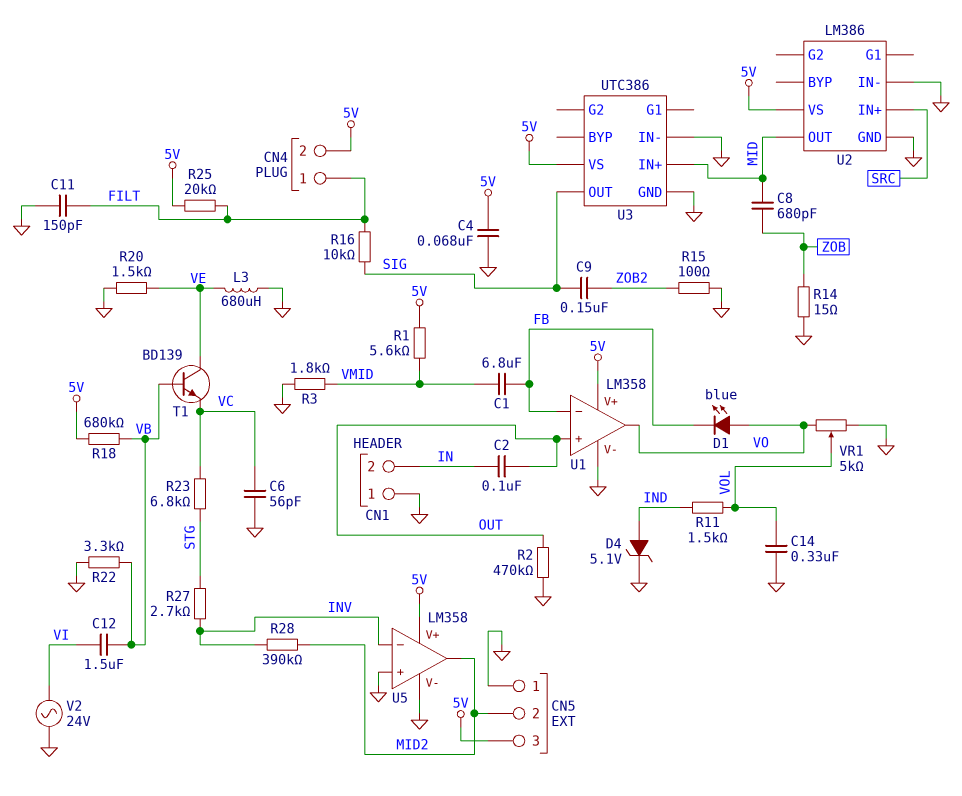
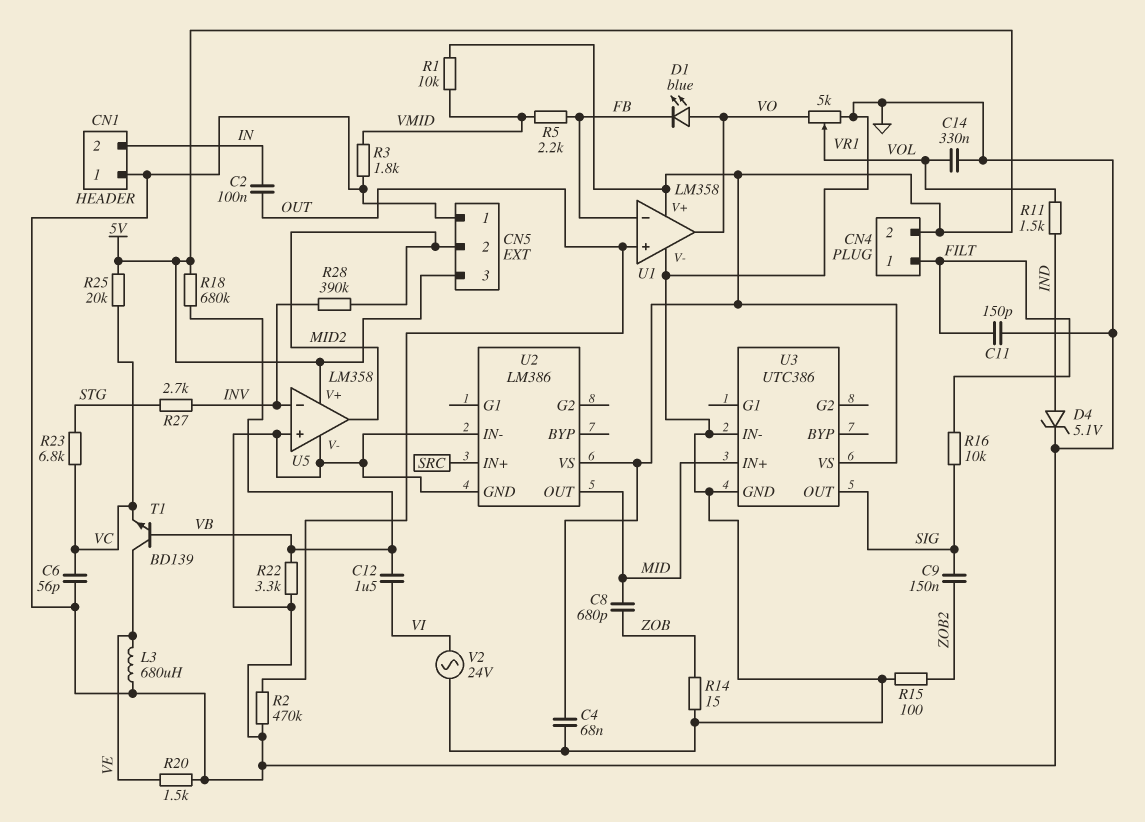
C1: 6.8uF (FB, VMID) -> none
R1: 5.6k (5V, VMID) -> 10k (5V, VMID)
R5: none -> 2.2k (FB, VMID)
R25: 20k (5V, FILT) -> 20k (5V, VC)

